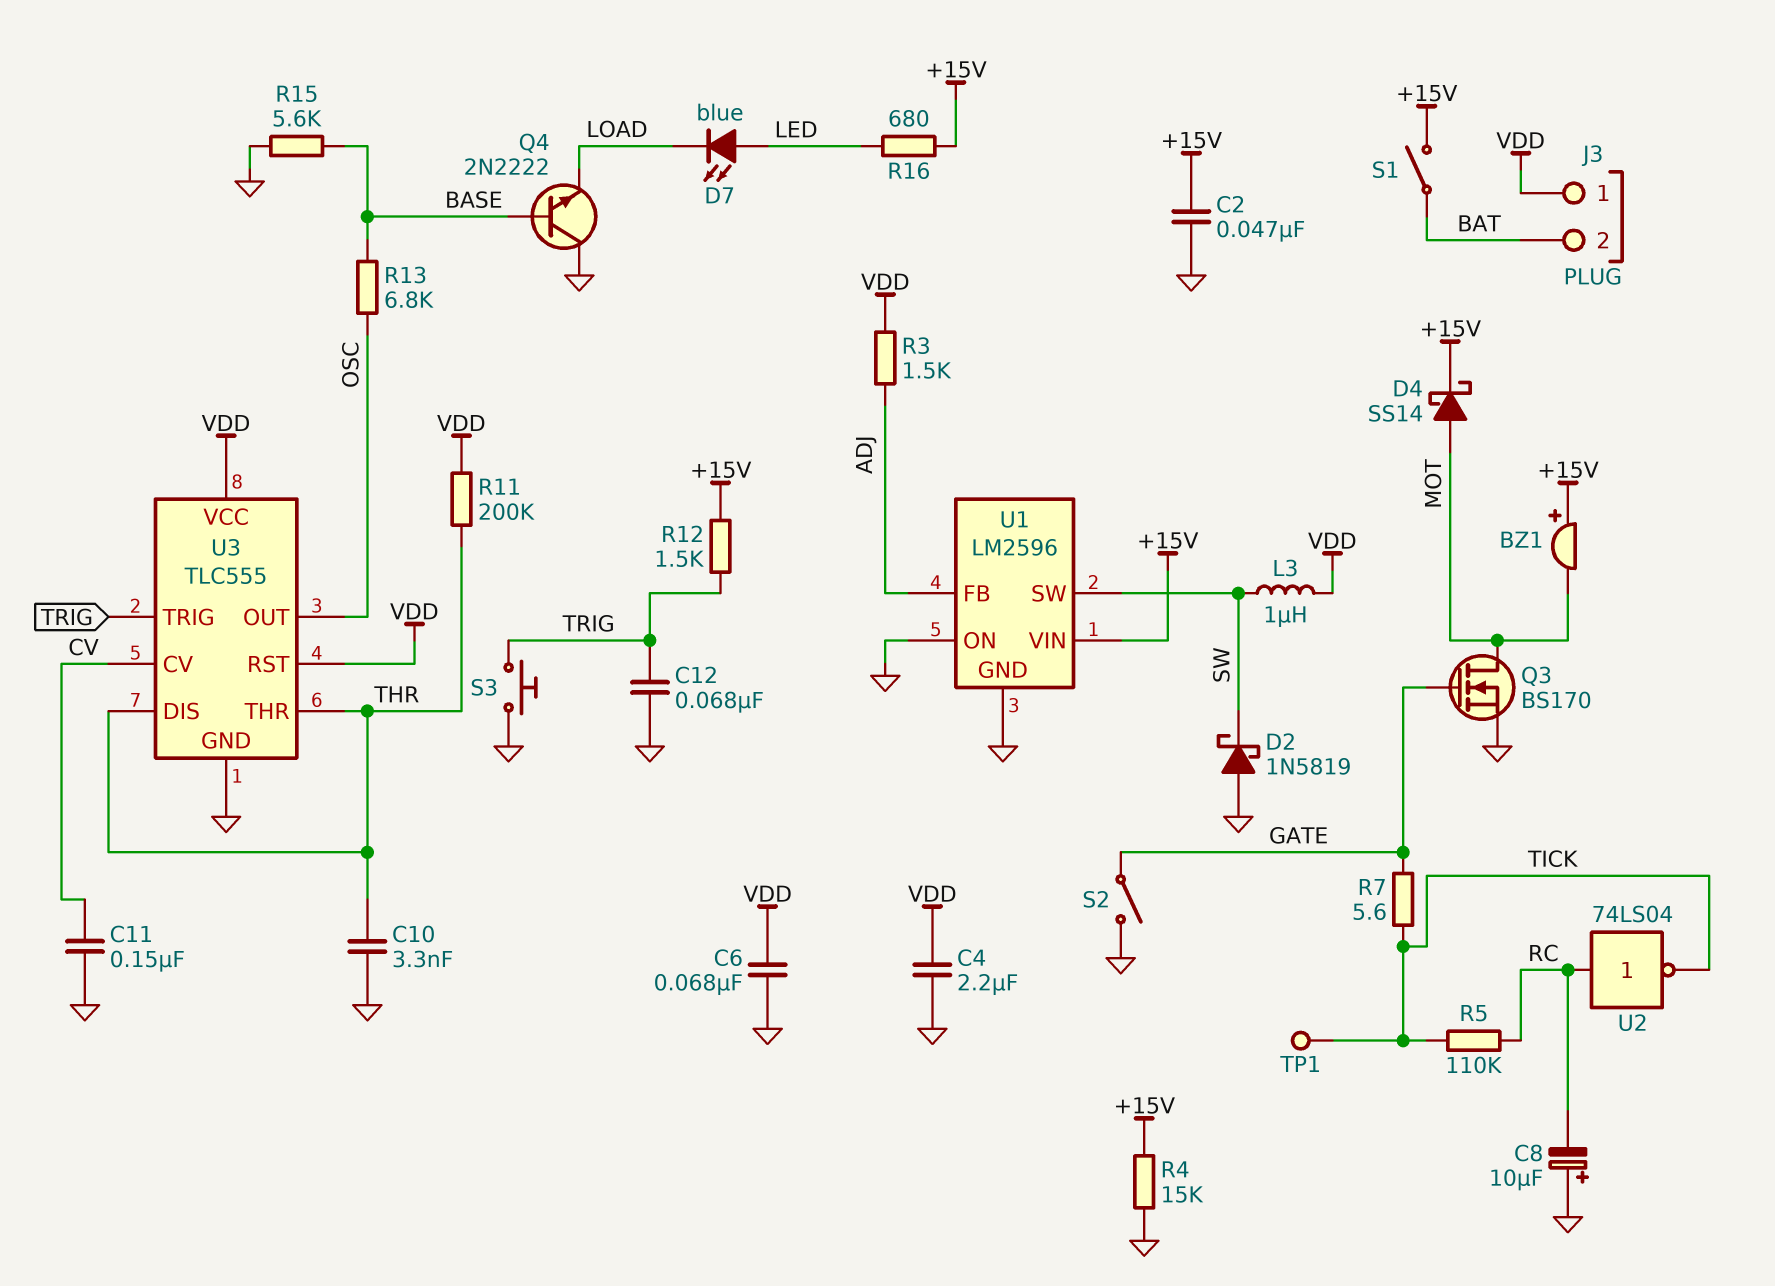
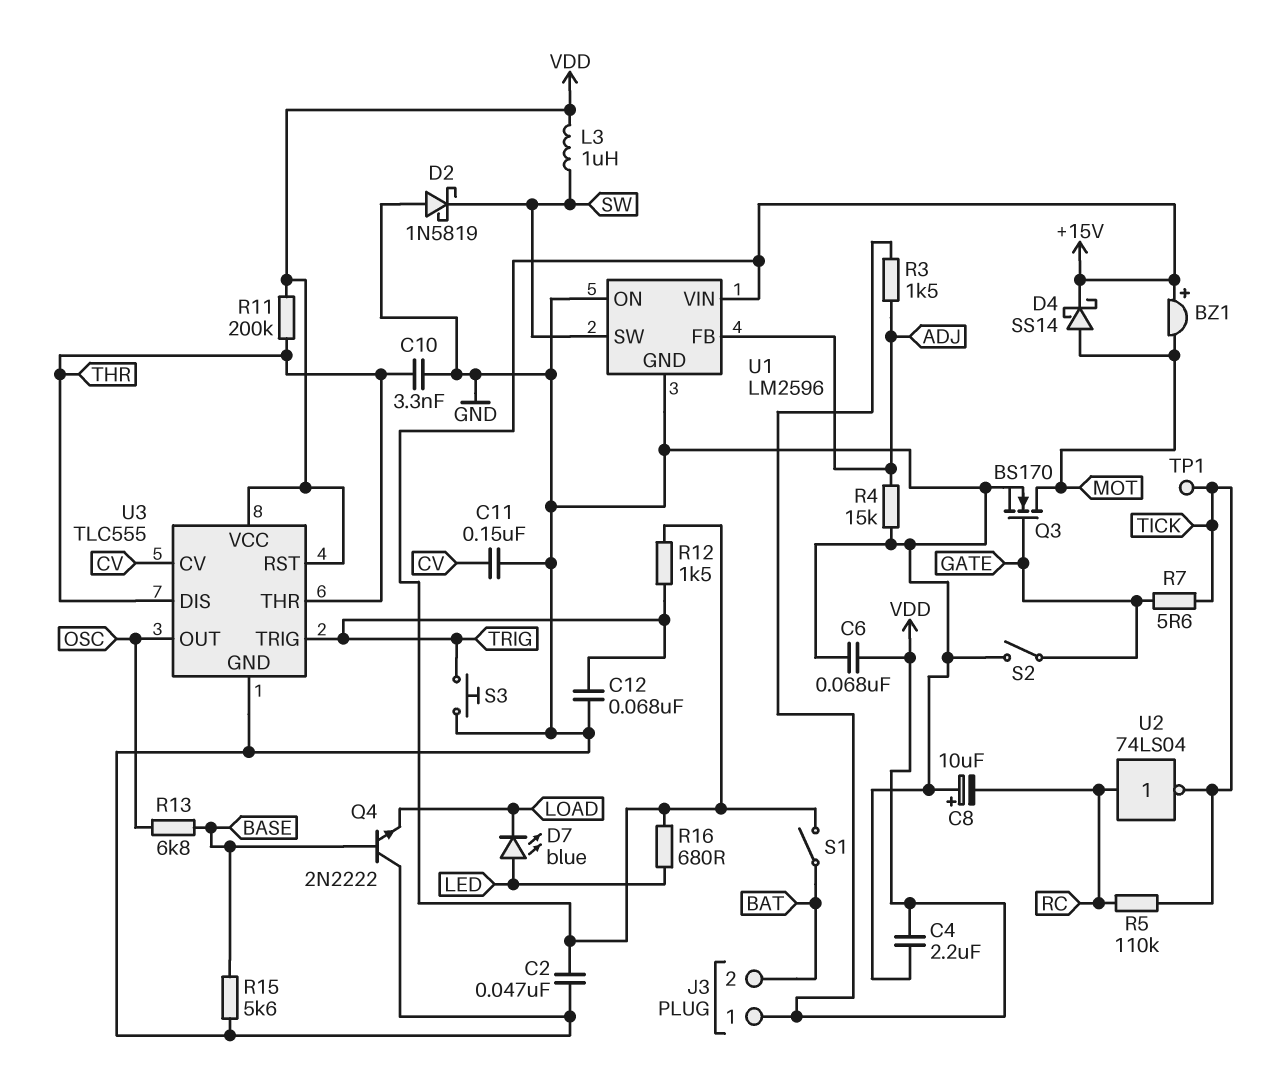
R4: 15k (+15V, GND) -> 15k (ADJ, GND)

